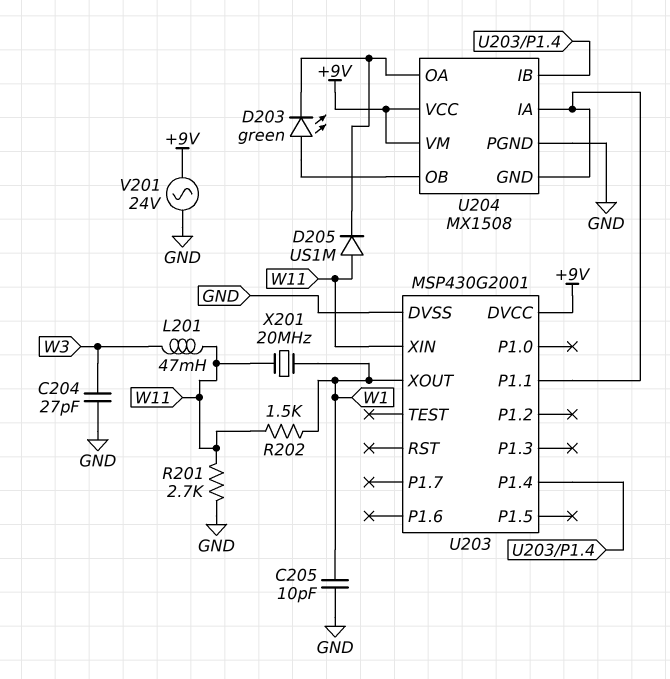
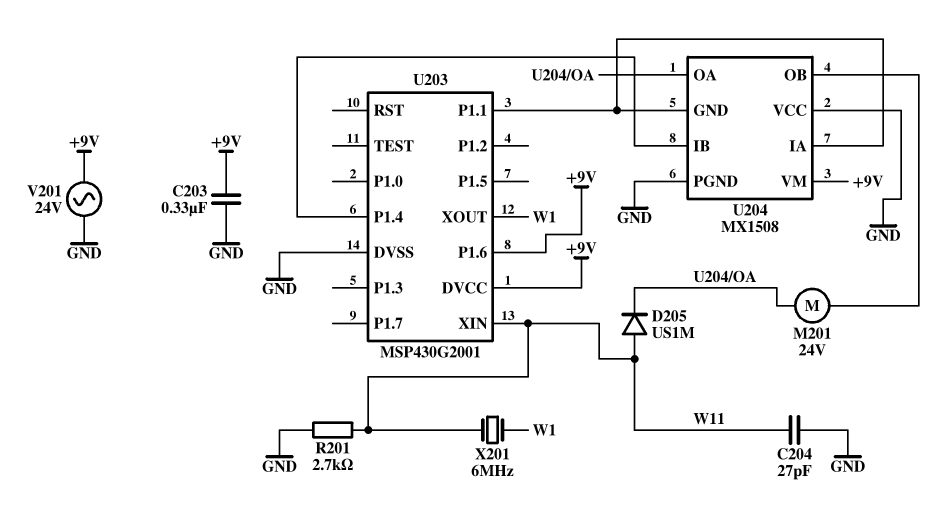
C203: none -> 330nF (+9V, GND)
C204: 27pF (GND, W3) -> 27pF (GND, W11)
C205: 10pF (GND, W1) -> none
D203: LED green (A U204/OB, K U204/OA) -> none
L201: 47mH (W3, W11) -> none
M201: none -> motor 24V (U204/OA, U204/OB)
R202: 1.5k (W1, W11) -> none
U203 pin P1.6: none -> +9V
U204 pin VCC: +9V -> GND
X201: 20MHz (W1, W11) -> 6MHz (W1, W11)

